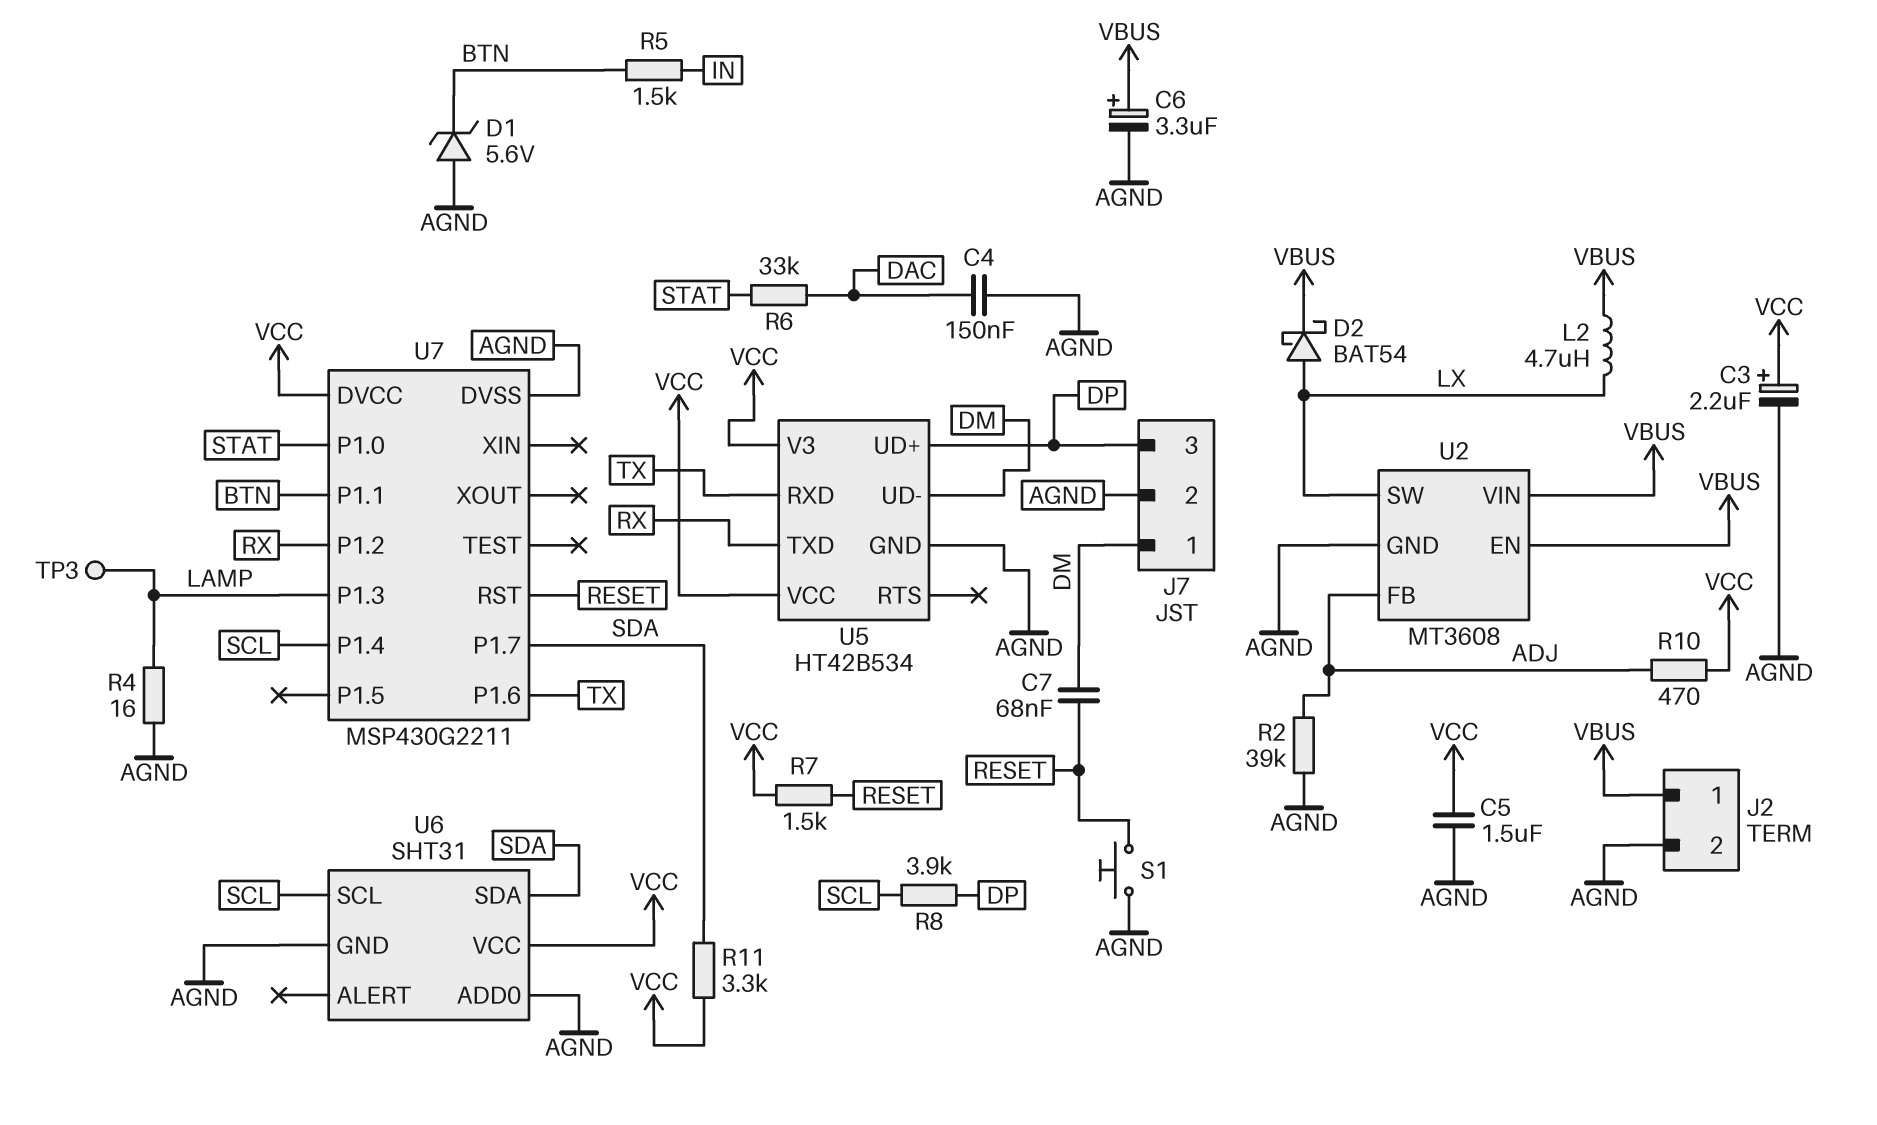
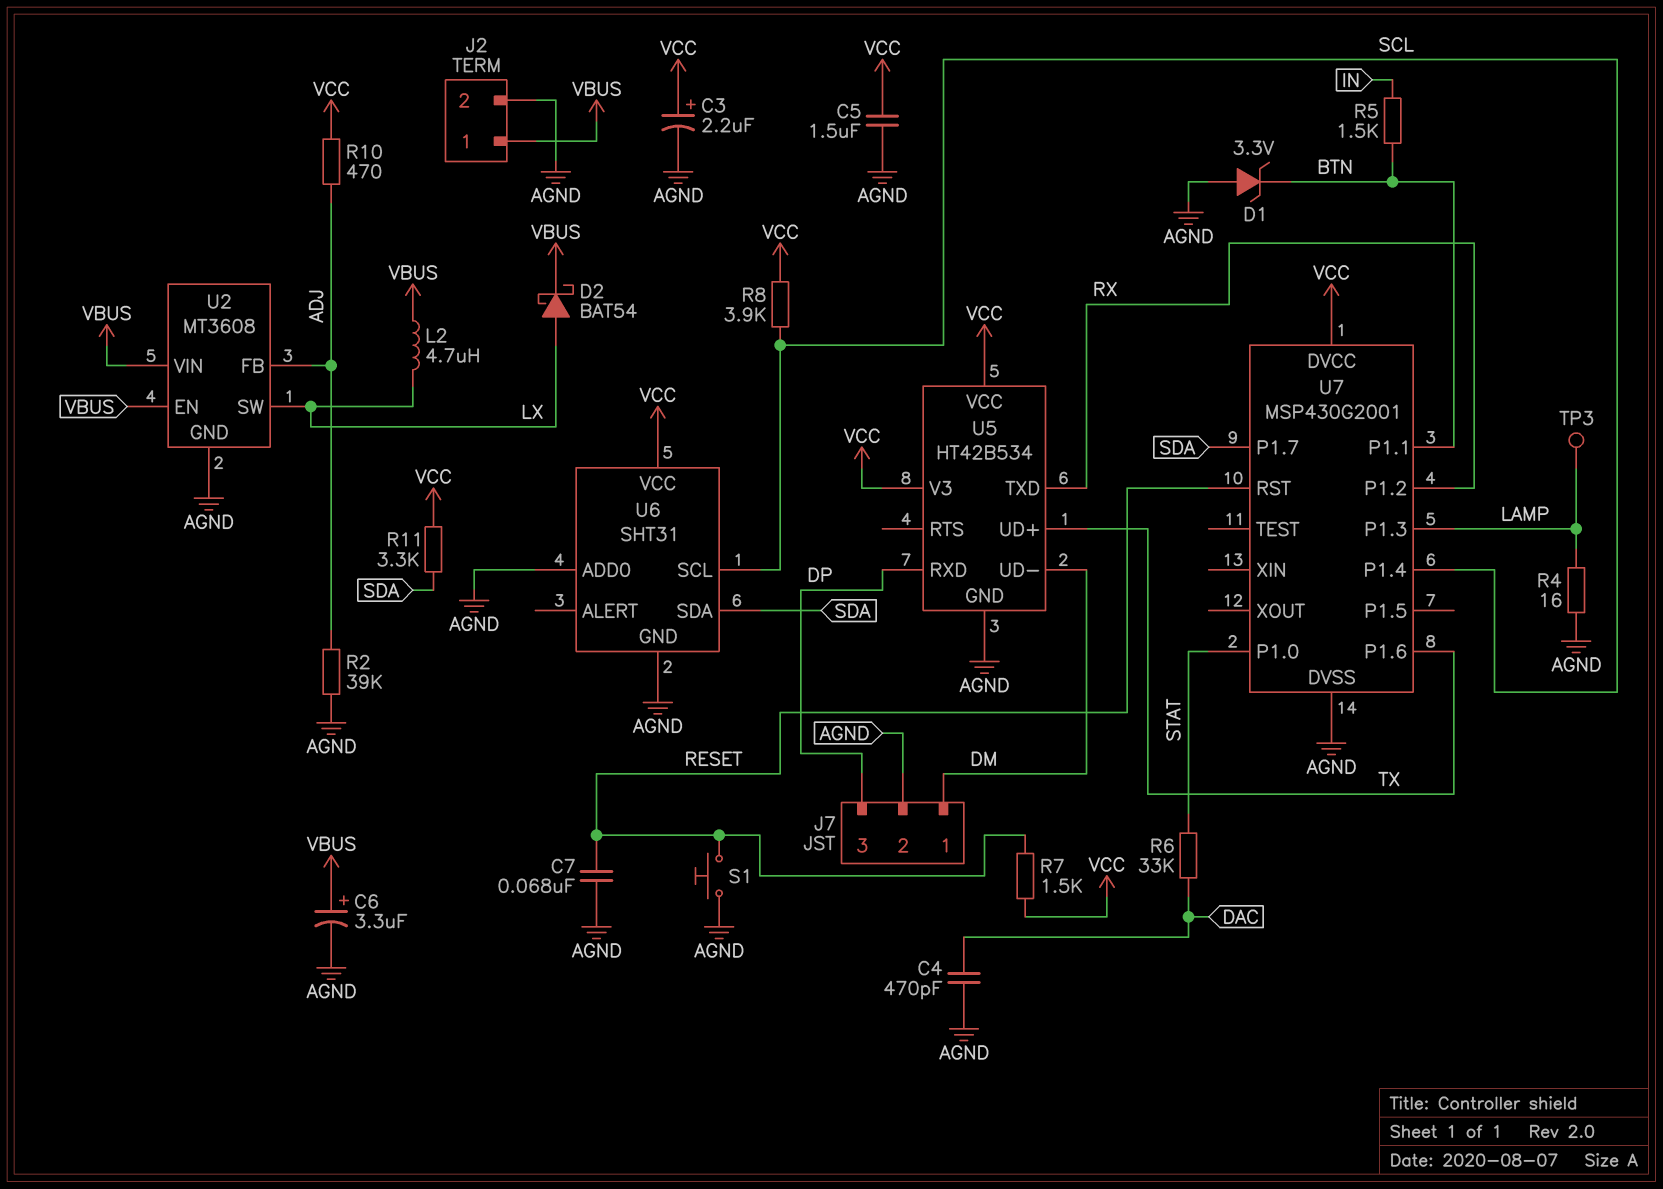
C4: 150nF (AGND, DAC) -> 470pF (AGND, DAC)
C7: 68nF (DM, RESET) -> 68nF (AGND, RESET)
D1: zener 5.6V (A AGND, K BTN) -> zener 3.3V (A AGND, K BTN)
R8: 3.9k (DP, SCL) -> 3.9k (SCL, VCC)
U5 pin RXD: TX -> DP
U5 pin UD+: DP -> TX
U7: MSP430G2211 -> MSP430G2001

